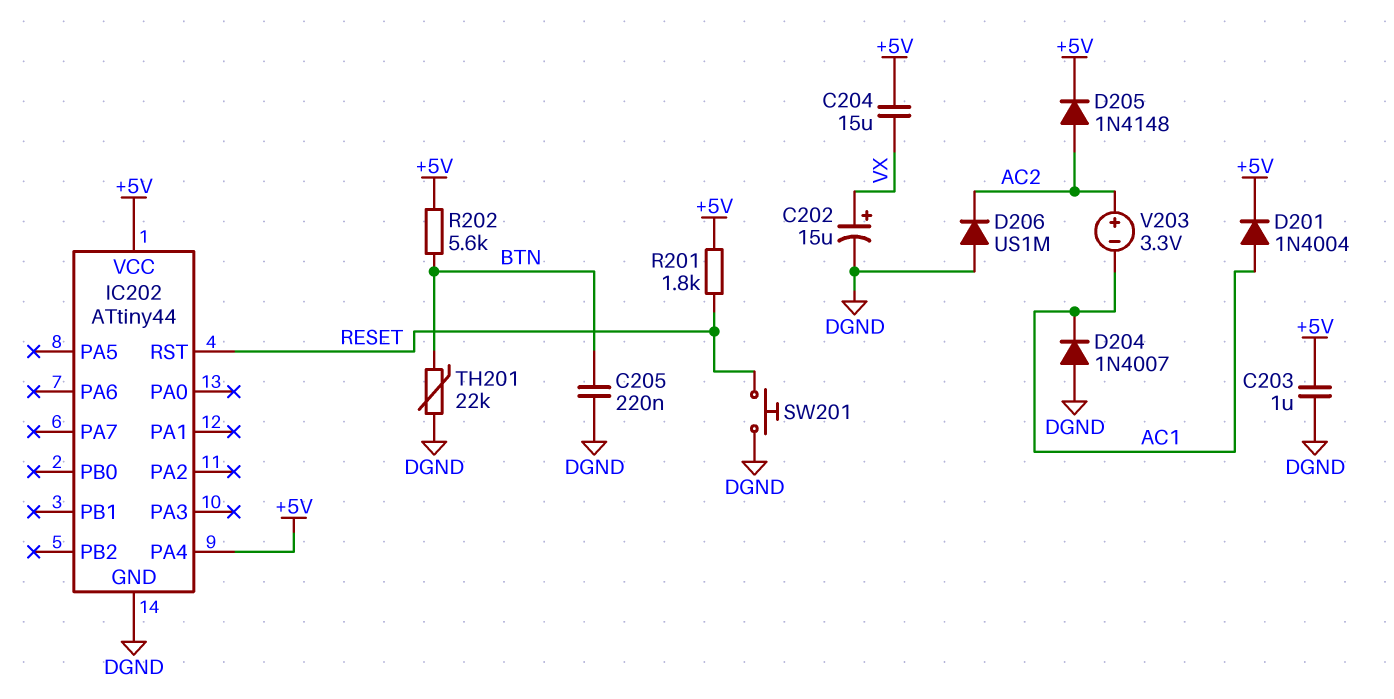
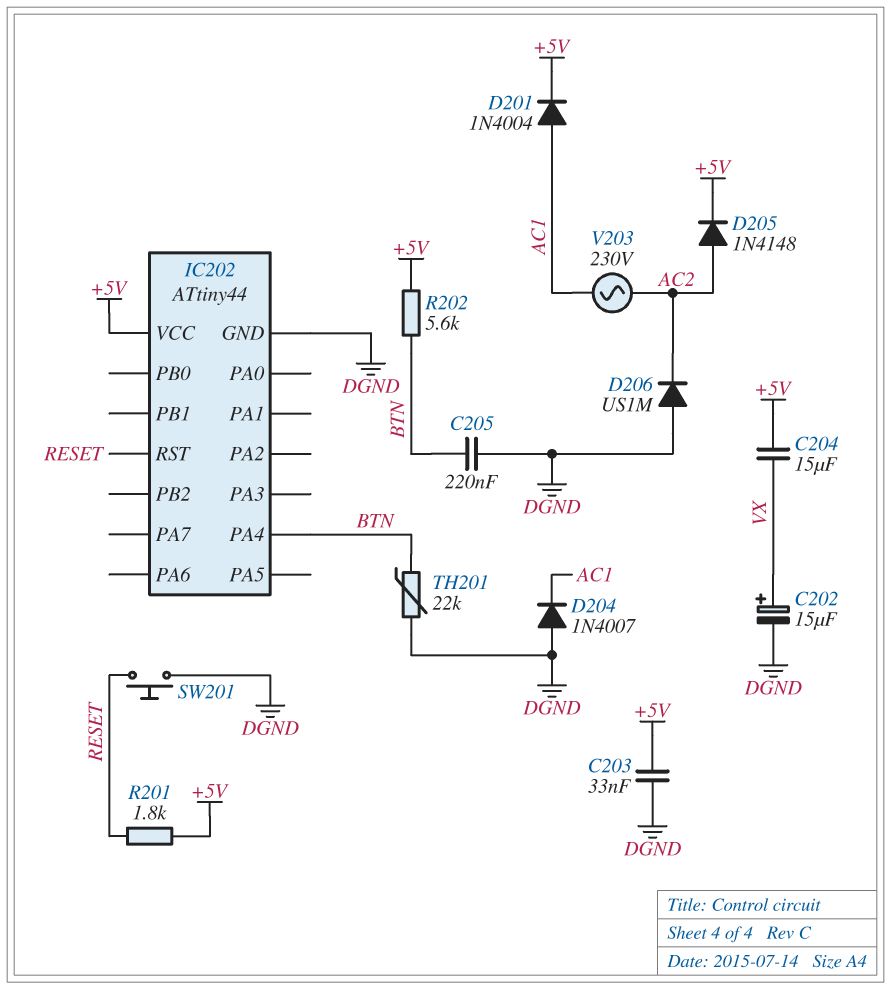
C203: 1uF (+5V, DGND) -> 33nF (+5V, DGND)
IC202 pin PA4: +5V -> BTN
V203: 3.3V (plus AC2, minus AC1) -> AC 230V (AC1, AC2)

